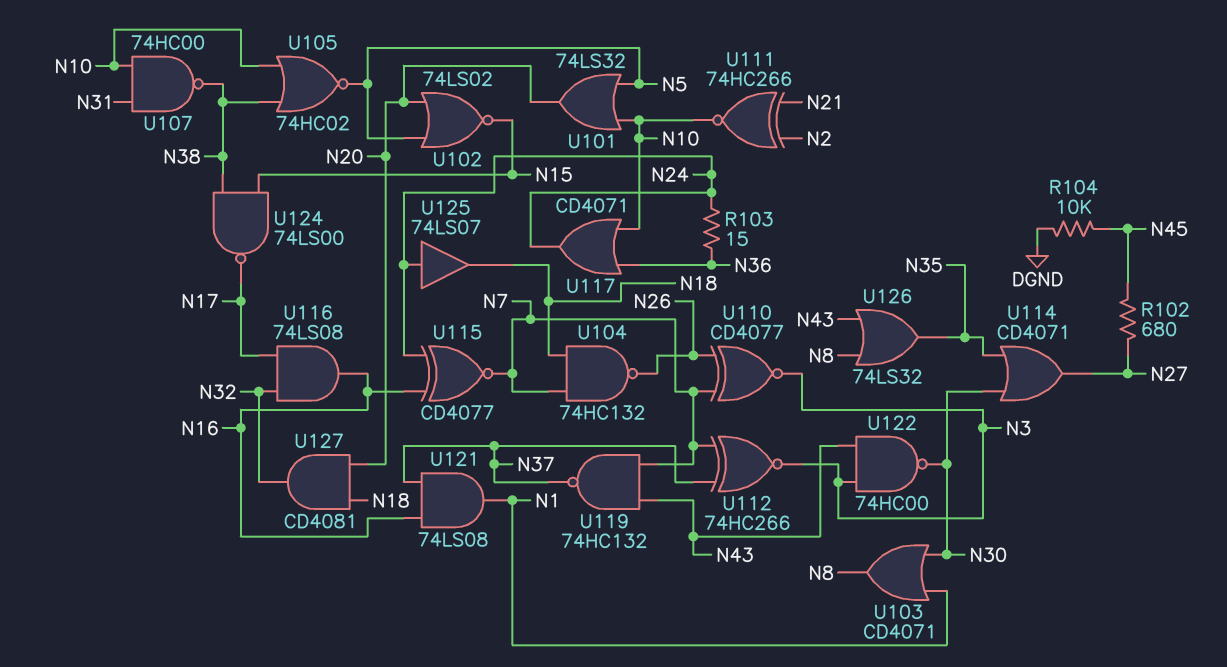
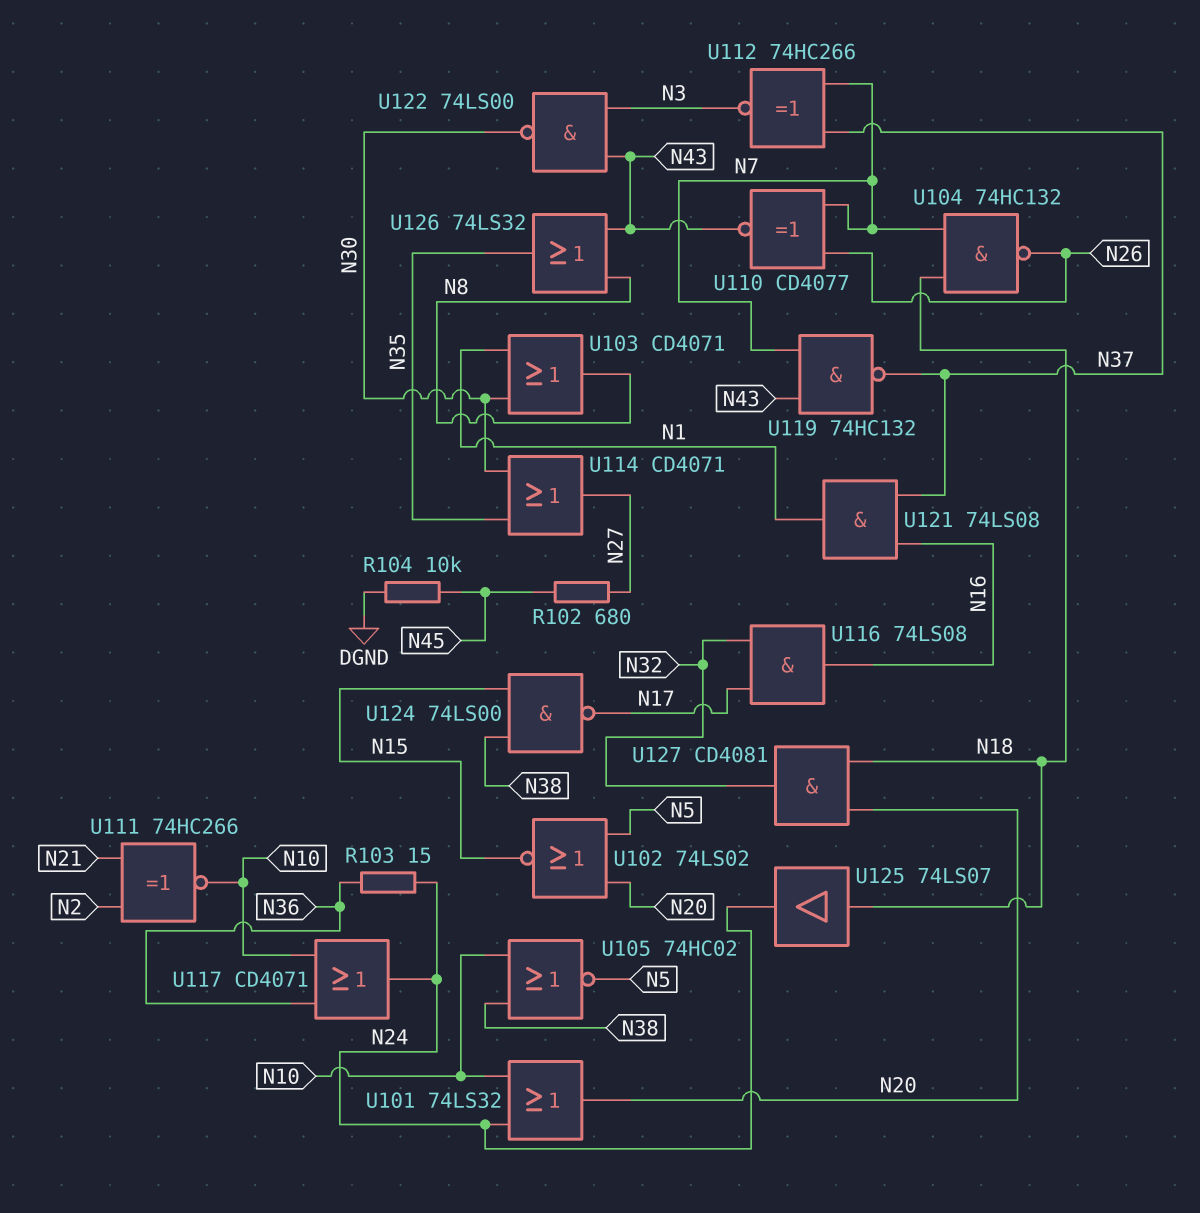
U101: OR 74LS32 (in N5, in N10, out N20) -> OR 74LS32 (in N10, in N24, out N20)
U107: NAND 74HC00 (in N10, in N31, out N38) -> none
U110: XNOR CD4077 (in N7, in N26, out N3) -> XNOR CD4077 (in N7, in N26, out N43)
U115: XNOR CD4077 (in N16, in N24, out N7) -> none
U122: NAND 74HC00 (in N3, in N43, out N30) -> NAND 74LS00 (in N3, in N43, out N30)
U125: buffer 74LS07 (in N24, out N18) -> buffer 74LS07 (in N18, out N24)

